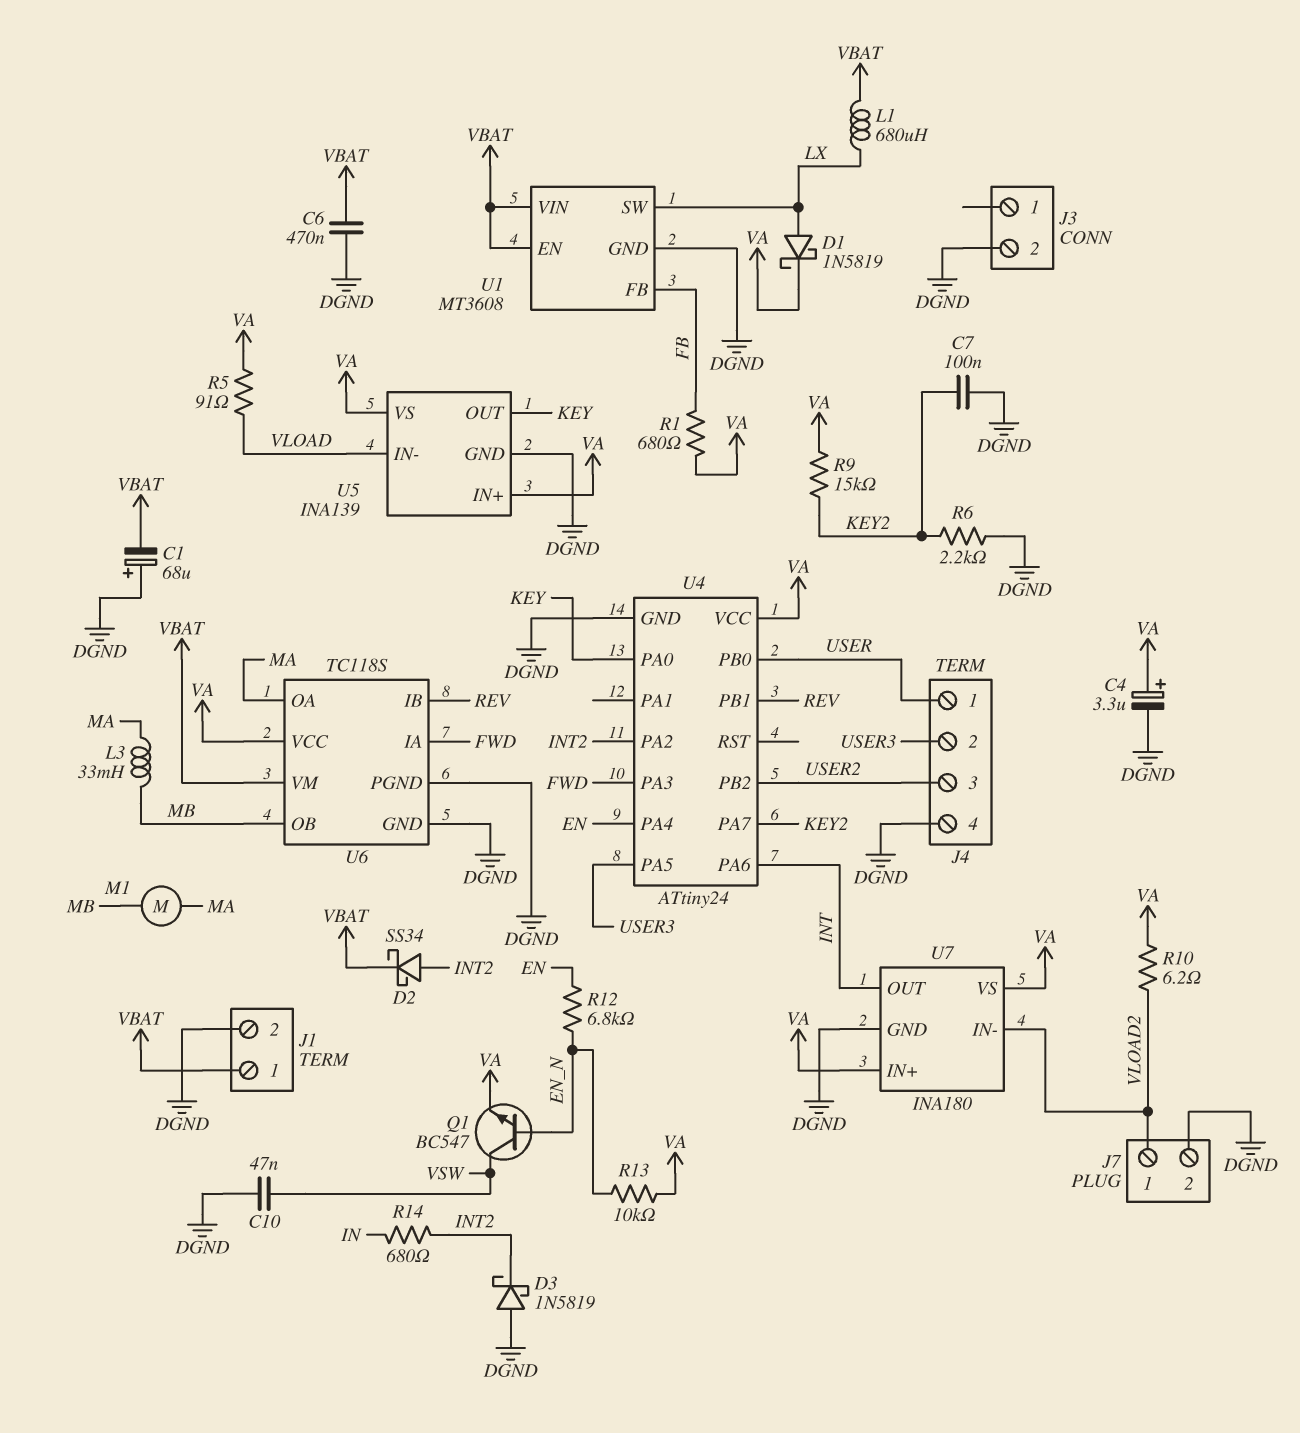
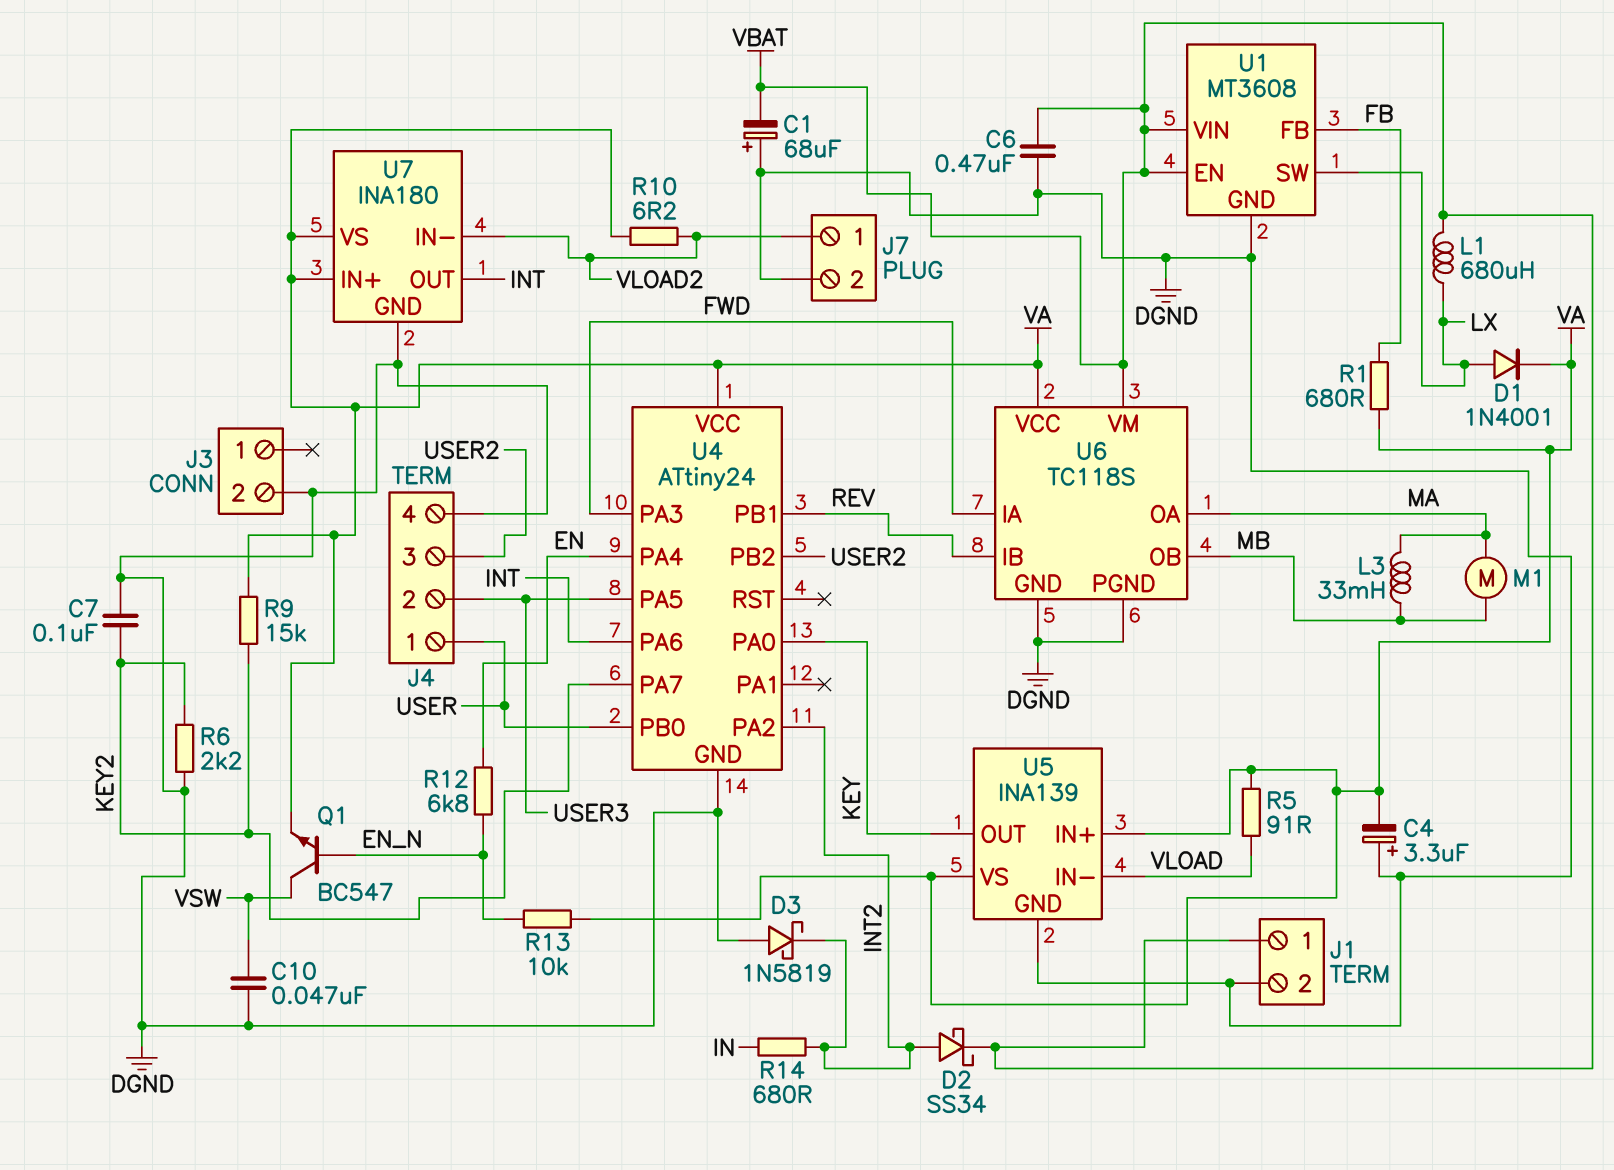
C4: 3.3uF (plus VA, minus DGND) -> 3.3uF (plus DGND, minus VA)
D1: schottky 1N5819 (A LX, K VA) -> diode 1N4001 (A LX, K VA)

